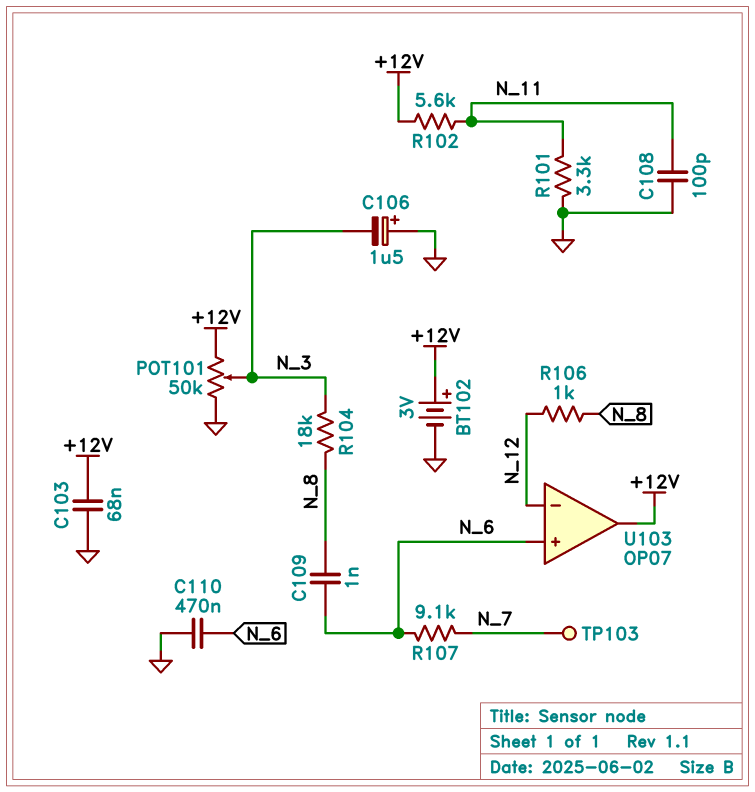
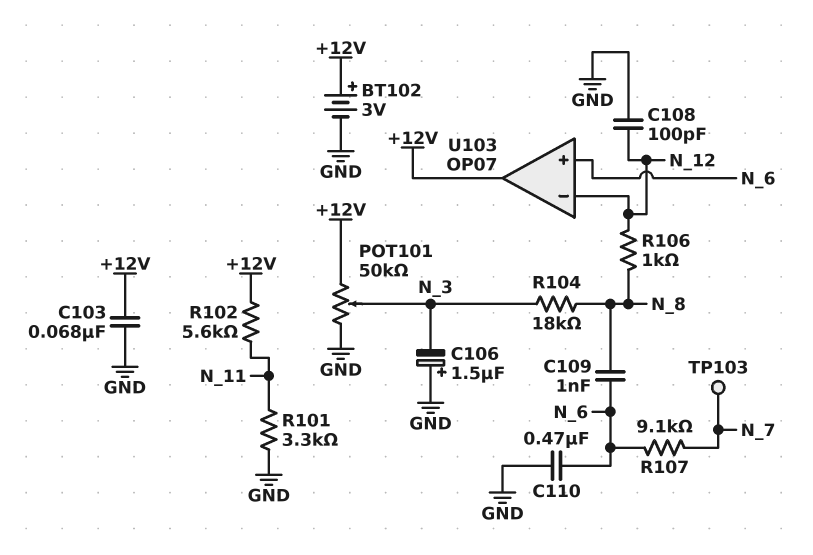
C108: 100pF (GND, N_11) -> 100pF (GND, N_12)

